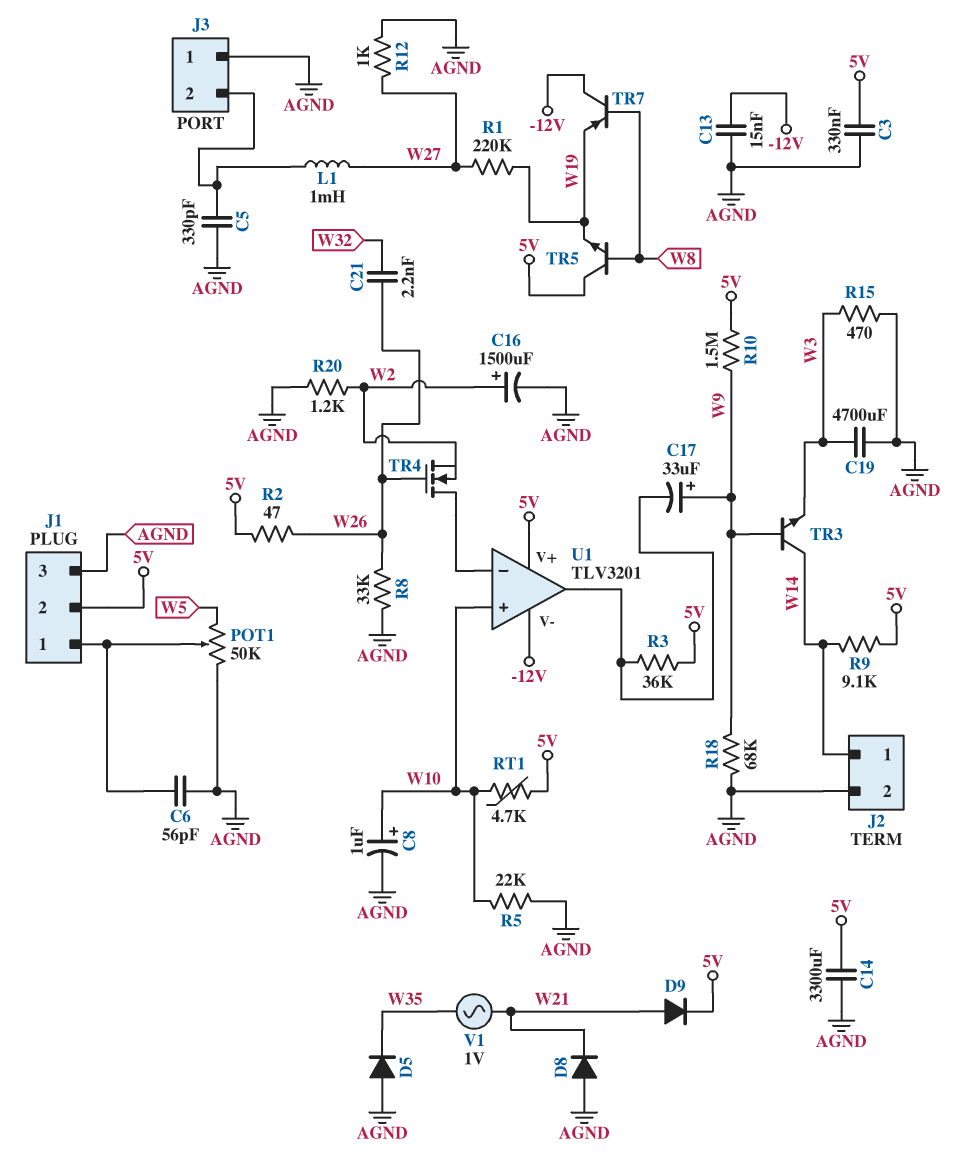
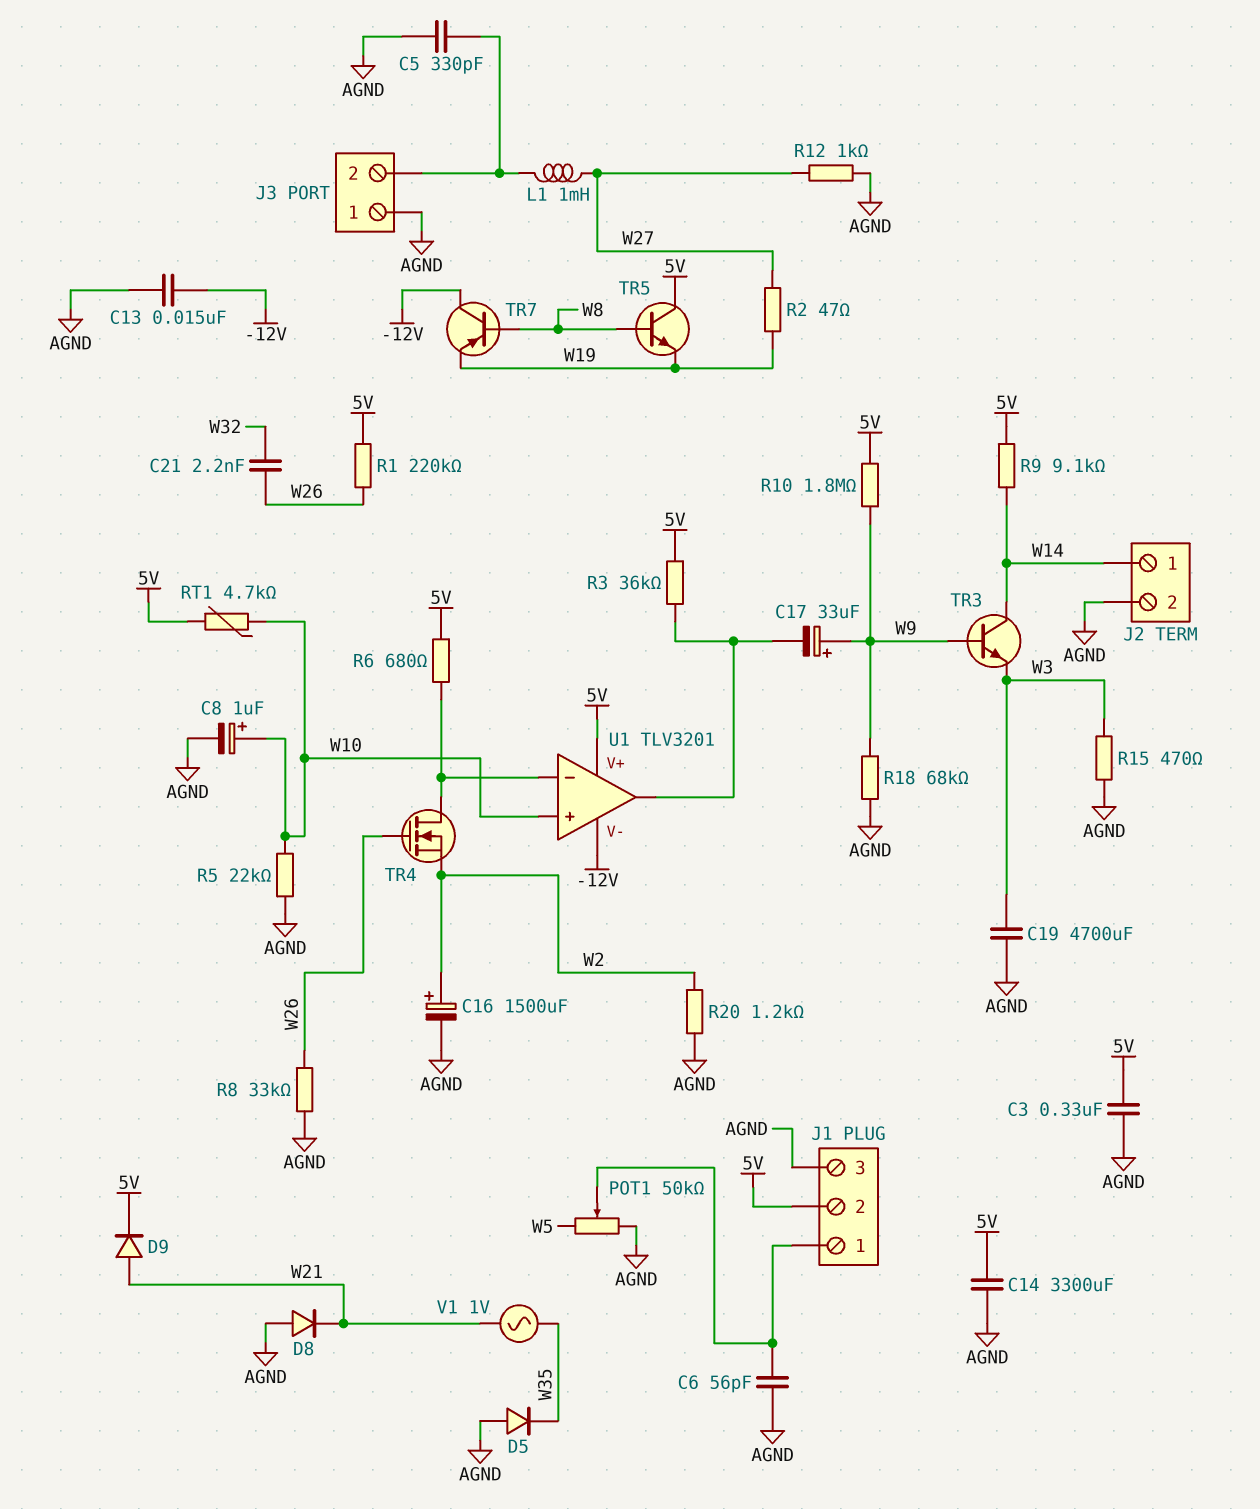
R1: 220k (W19, W27) -> 220k (5V, W26)
R2: 47 (5V, W26) -> 47 (W19, W27)
R6: none -> 680 (5V, U1/in-)
R10: 1.5M (5V, W9) -> 1.8M (5V, W9)

